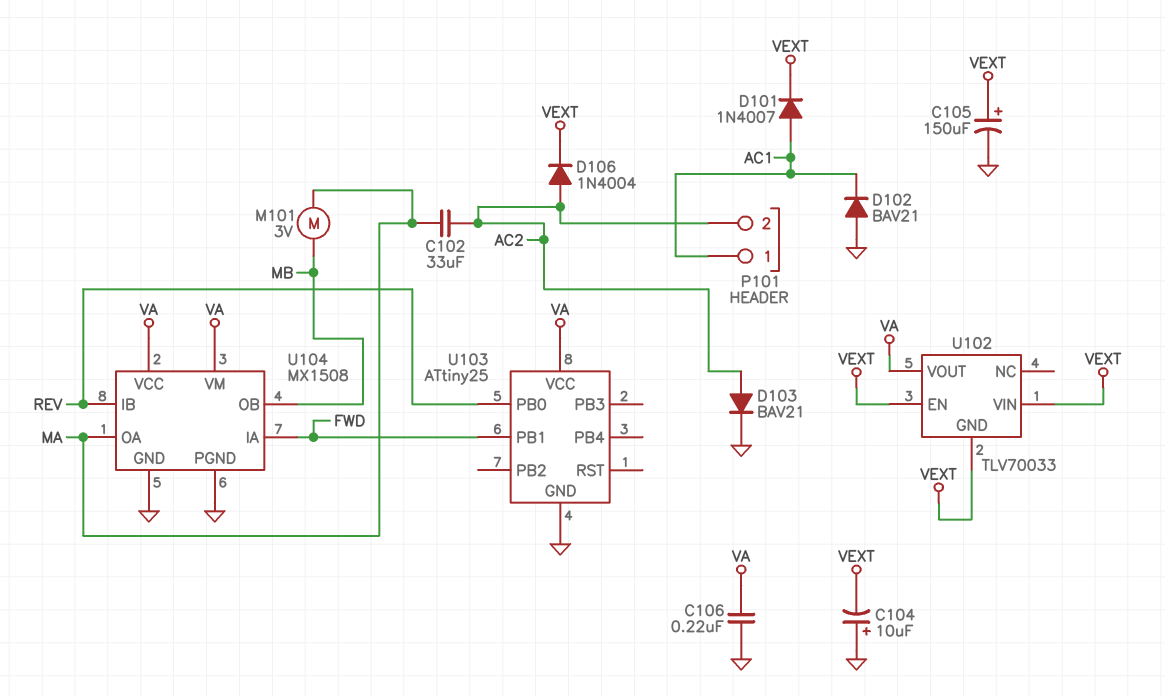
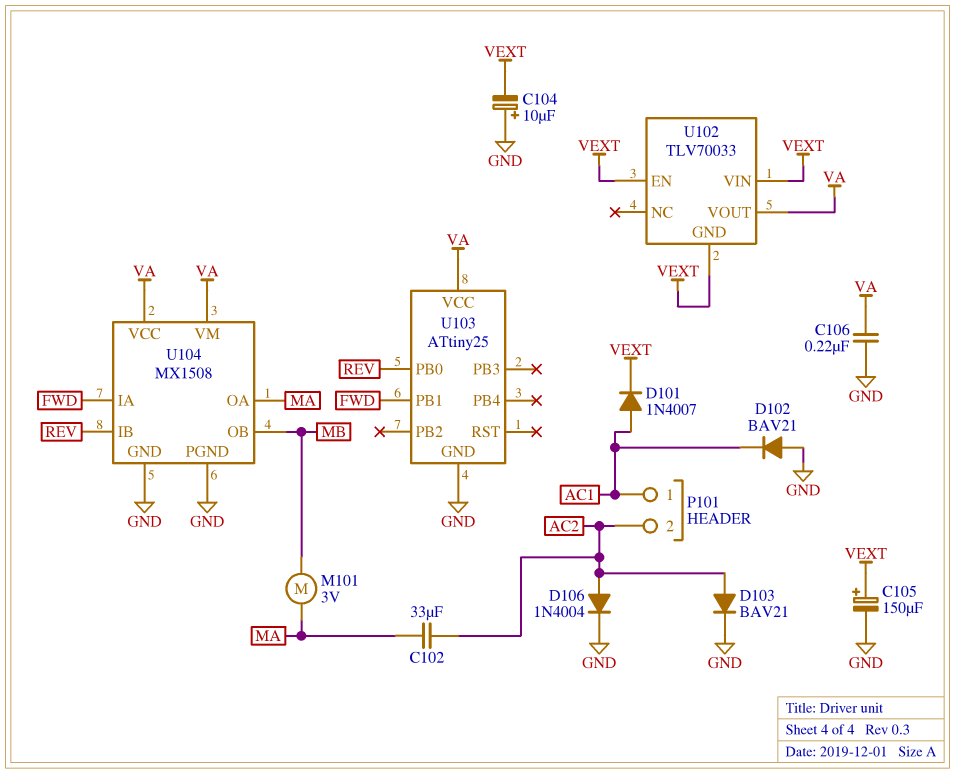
D106: diode 1N4004 (A AC2, K VEXT) -> diode 1N4004 (A AC2, K GND)

